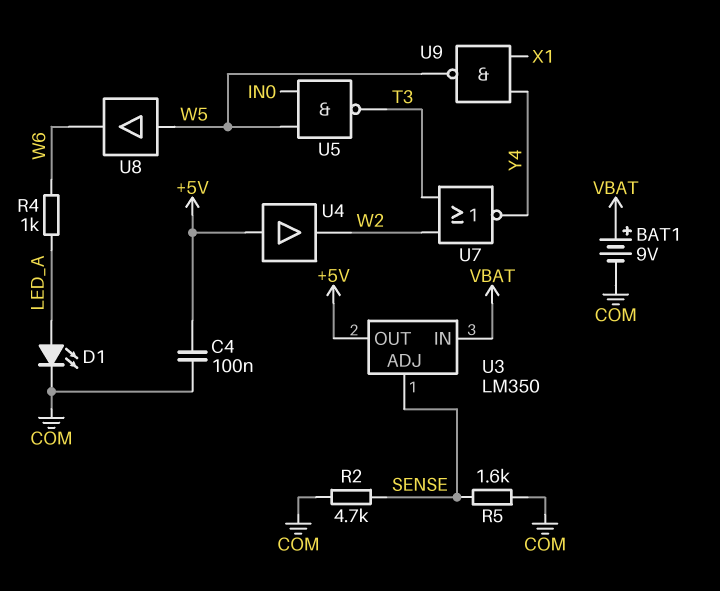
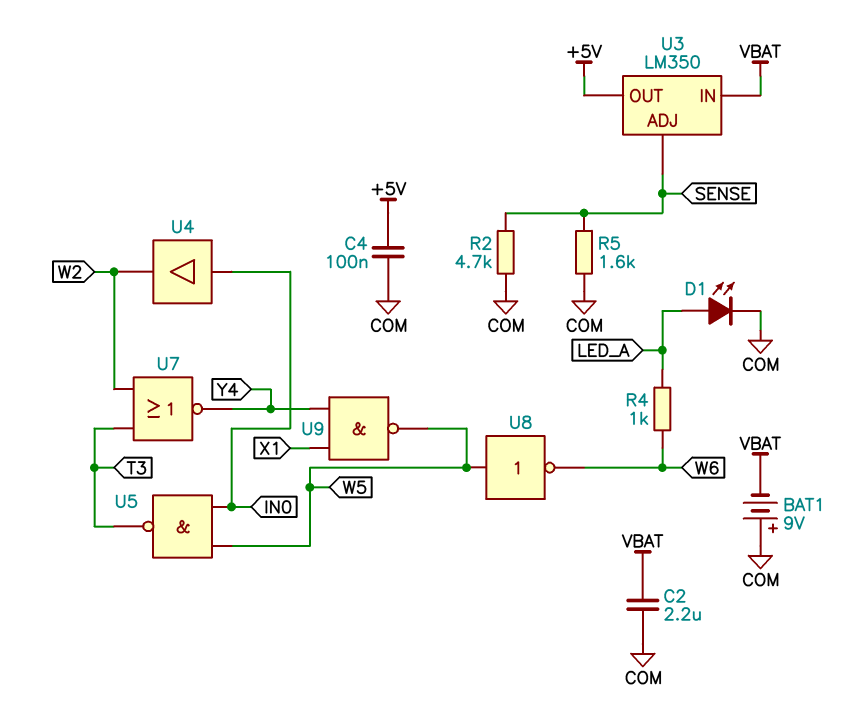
BAT1: 9V (plus VBAT, minus COM) -> 9V (plus COM, minus VBAT)
C2: none -> 2.2uF (COM, VBAT)
U4: buffer (in +5V, out W2) -> buffer (in IN0, out W2)
U8: buffer (in W5, out W6) -> NOT (in W5, out W6)

